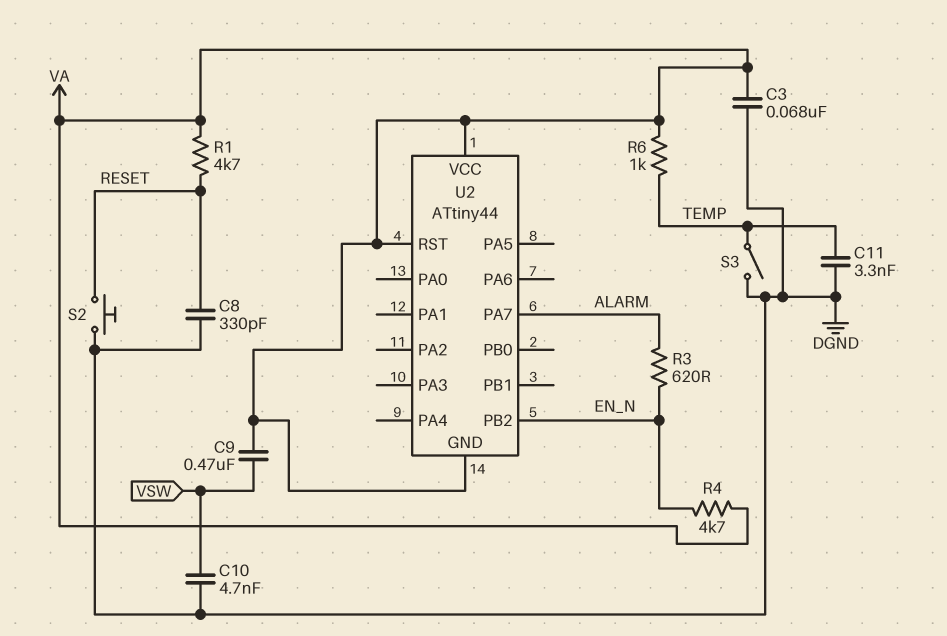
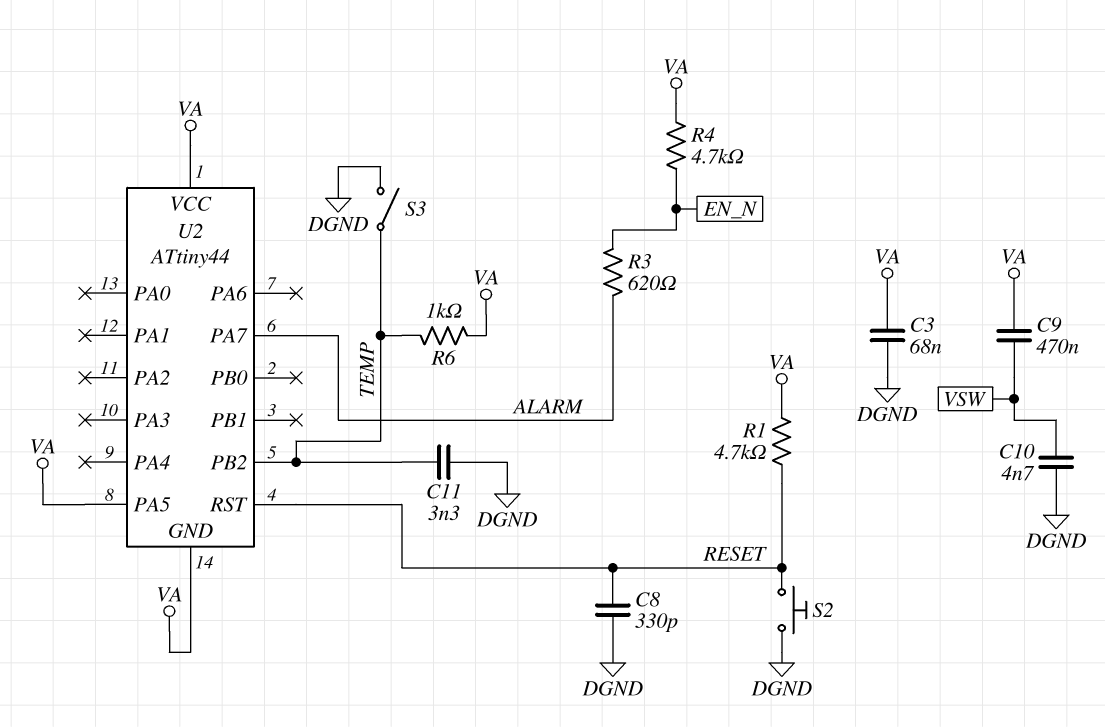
U2 pin PA5: none -> VA
U2 pin PB2: EN_N -> TEMP
U2 pin RST: VA -> RESET

